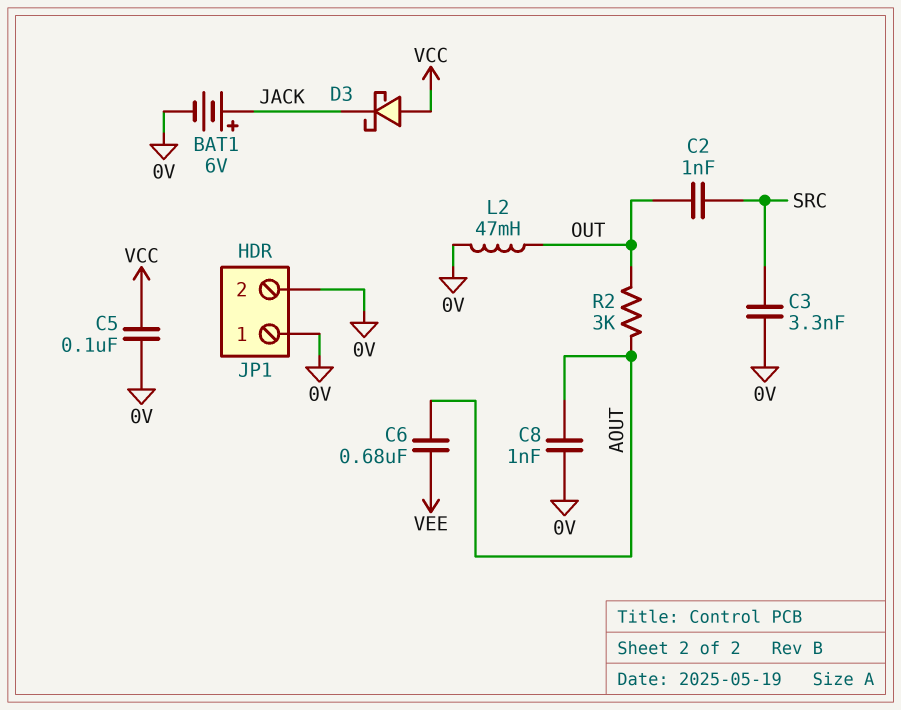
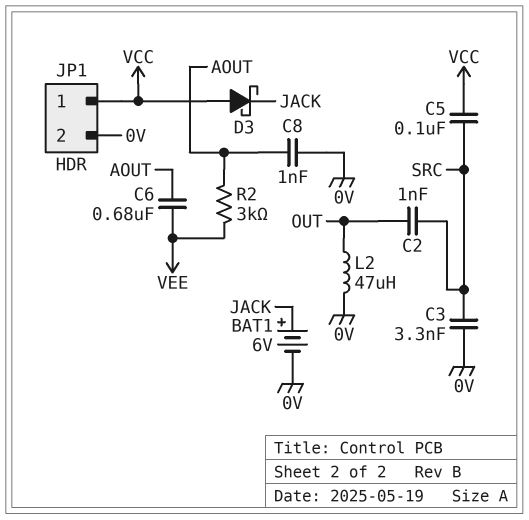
C5: 100nF (0V, VCC) -> 100nF (SRC, VCC)
JP1 pin 1: 0V -> VCC
L2: 47mH (0V, OUT) -> 47uH (0V, OUT)
R2: 3k (AOUT, OUT) -> 3k (AOUT, VEE)

